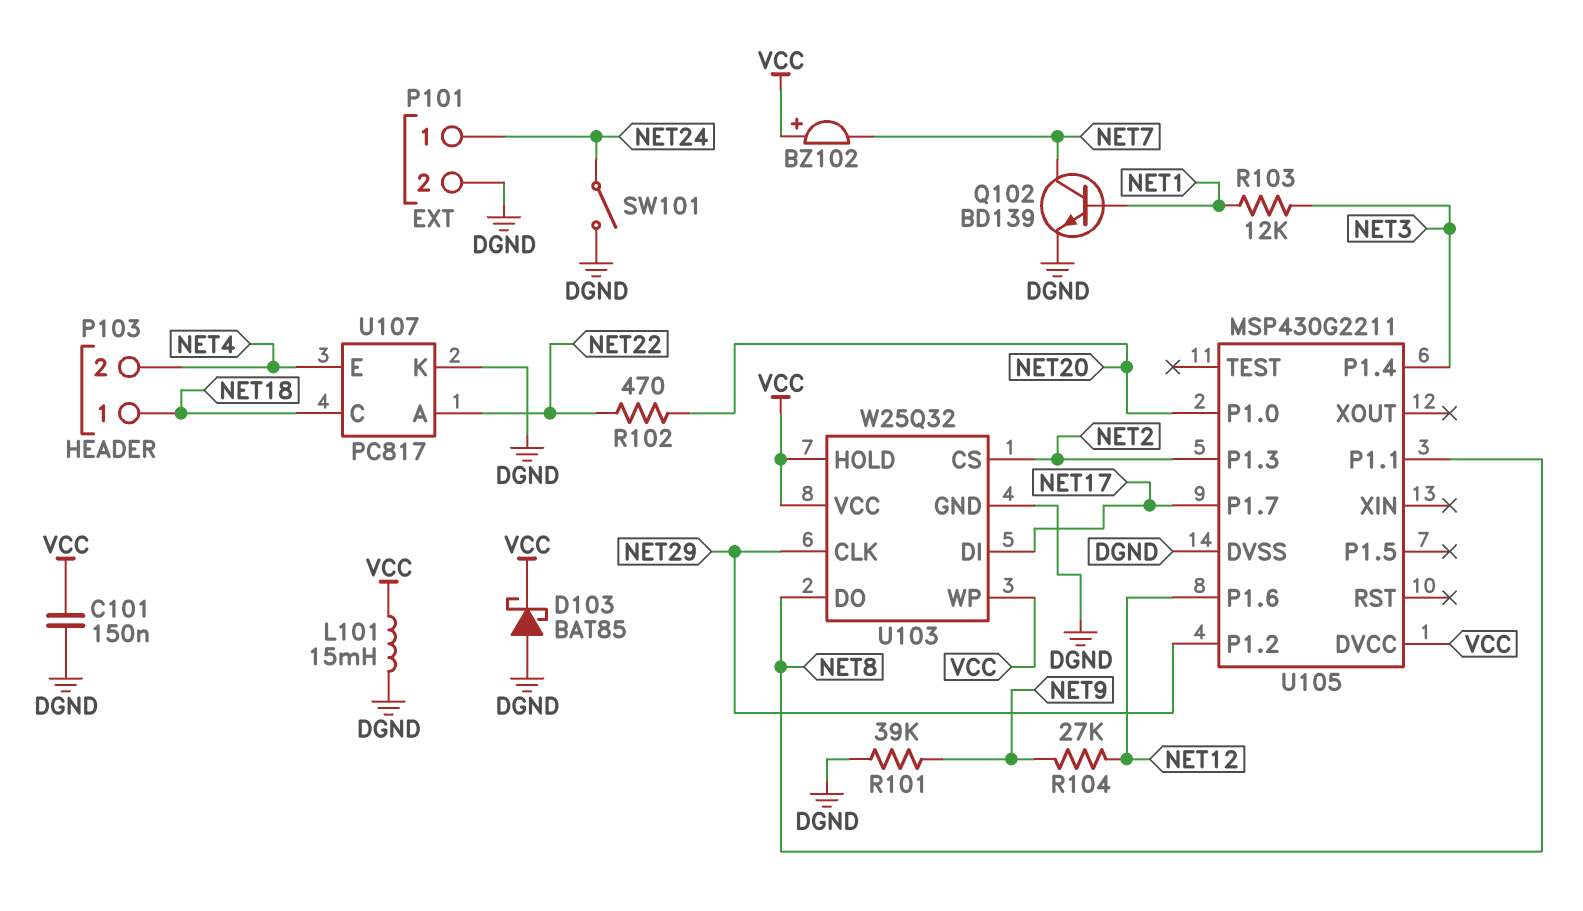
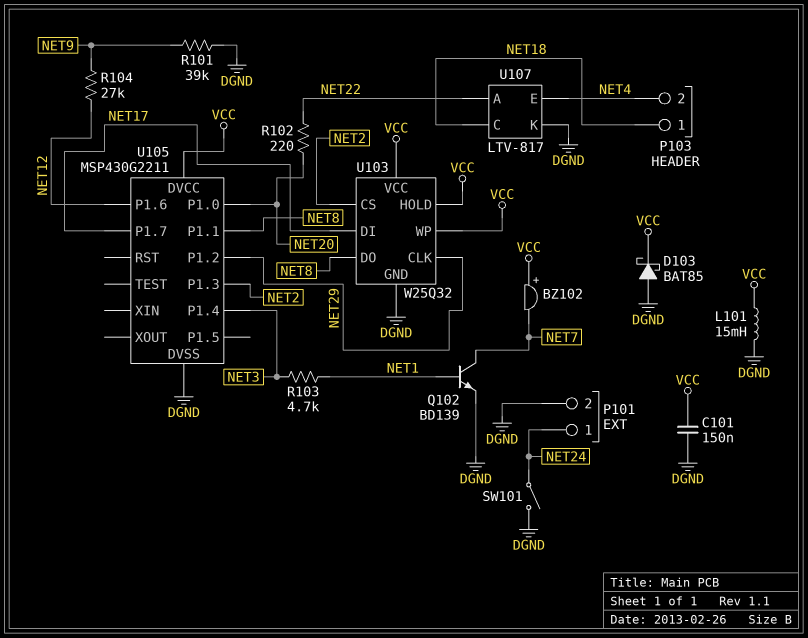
R102: 470 (NET20, NET22) -> 220 (NET20, NET22)
R103: 12k (NET1, NET3) -> 4.7k (NET1, NET3)
U107: PC817 -> LTV-817

